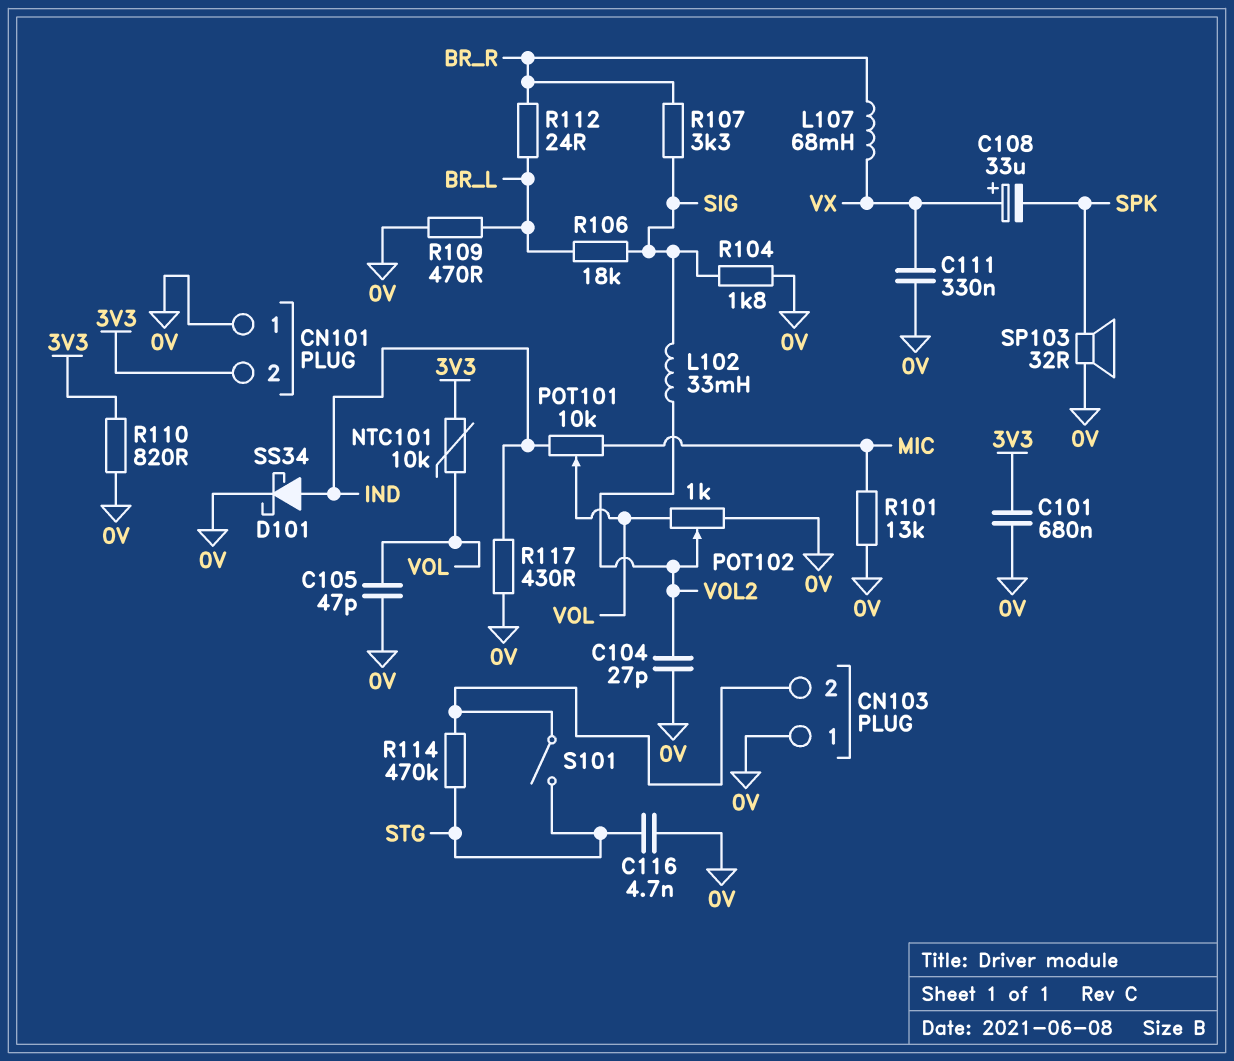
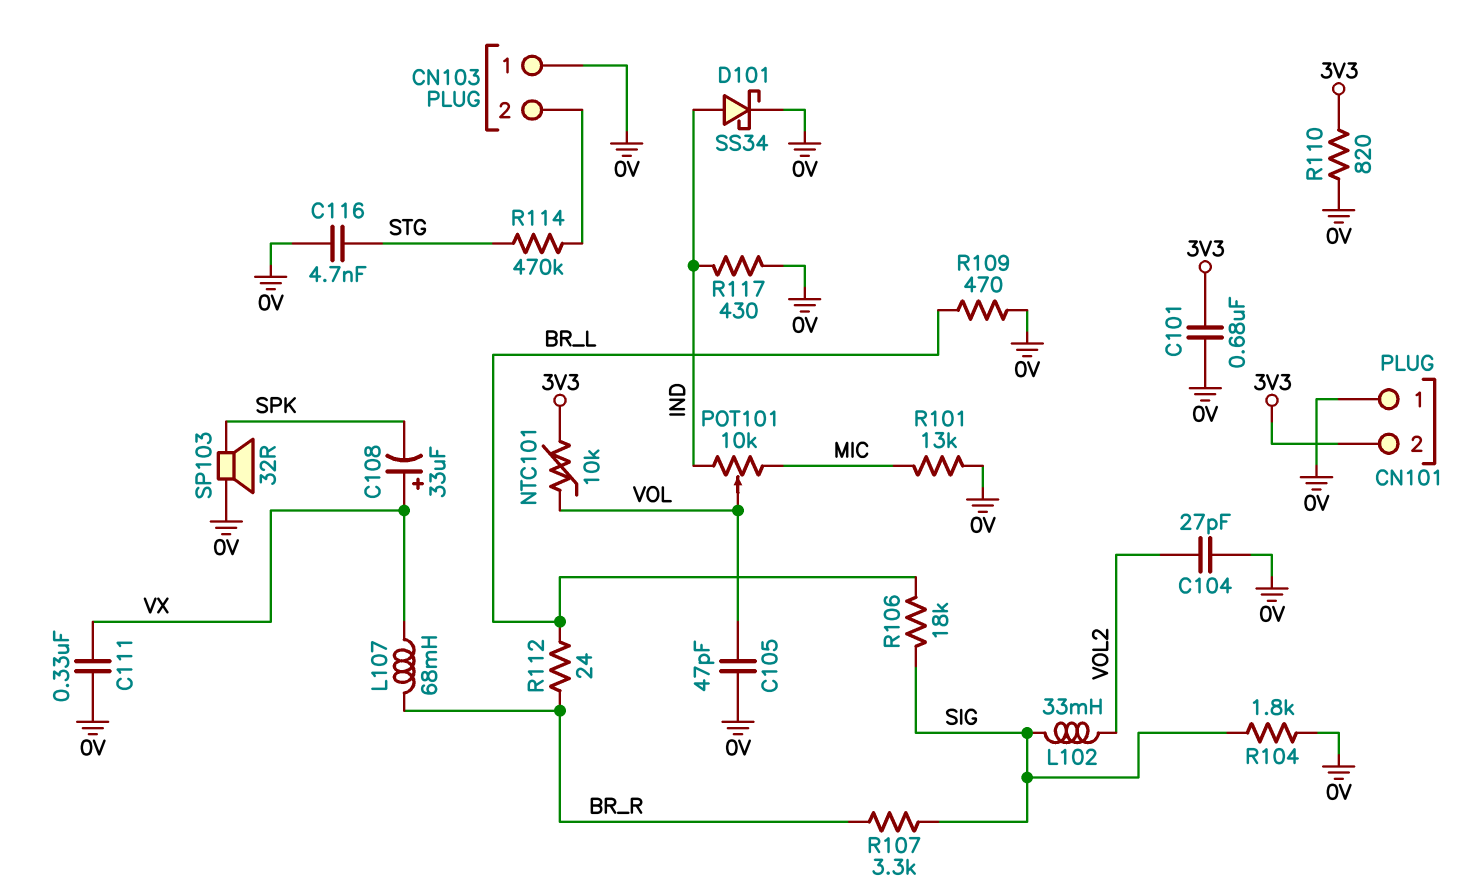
POT102: 1k (0V, VOL, wiper VOL2) -> none
S101: switch (CN103/2, STG) -> none

